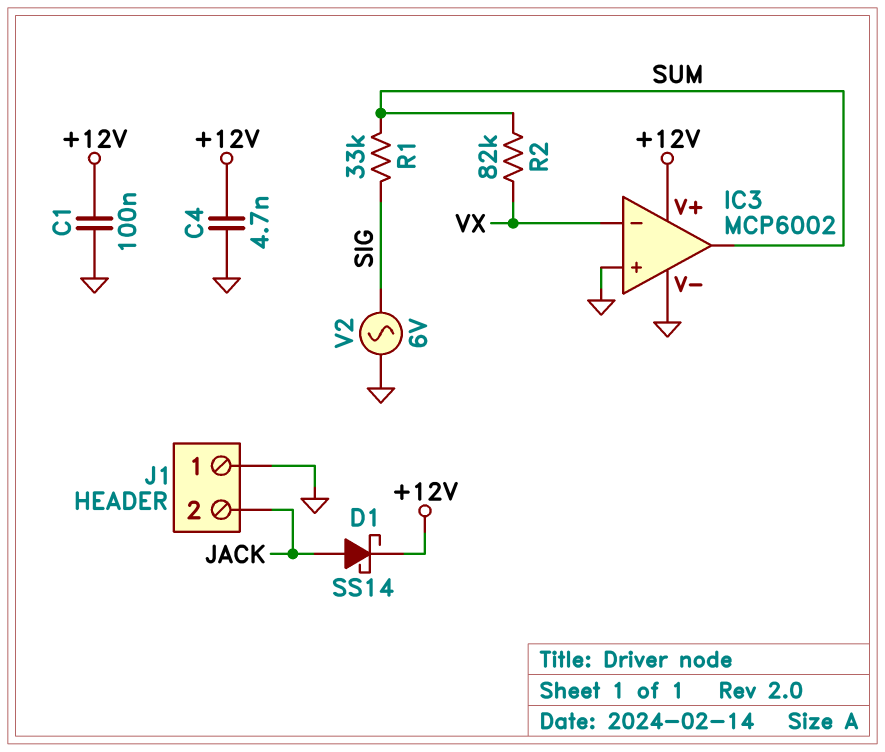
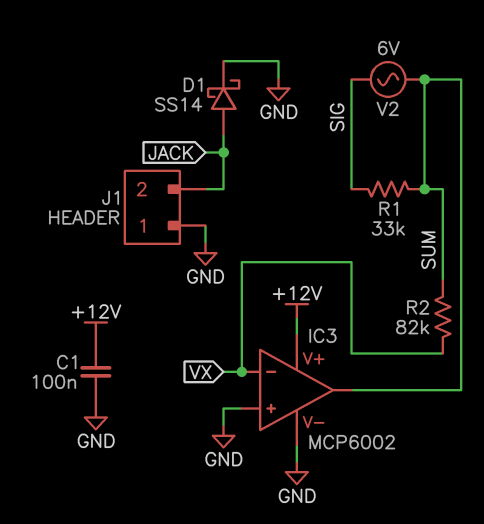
C4: 4.7nF (+12V, GND) -> none
D1: schottky SS14 (A JACK, K +12V) -> schottky SS14 (A JACK, K GND)
V2: AC 6V (GND, SIG) -> AC 6V (SIG, SUM)

